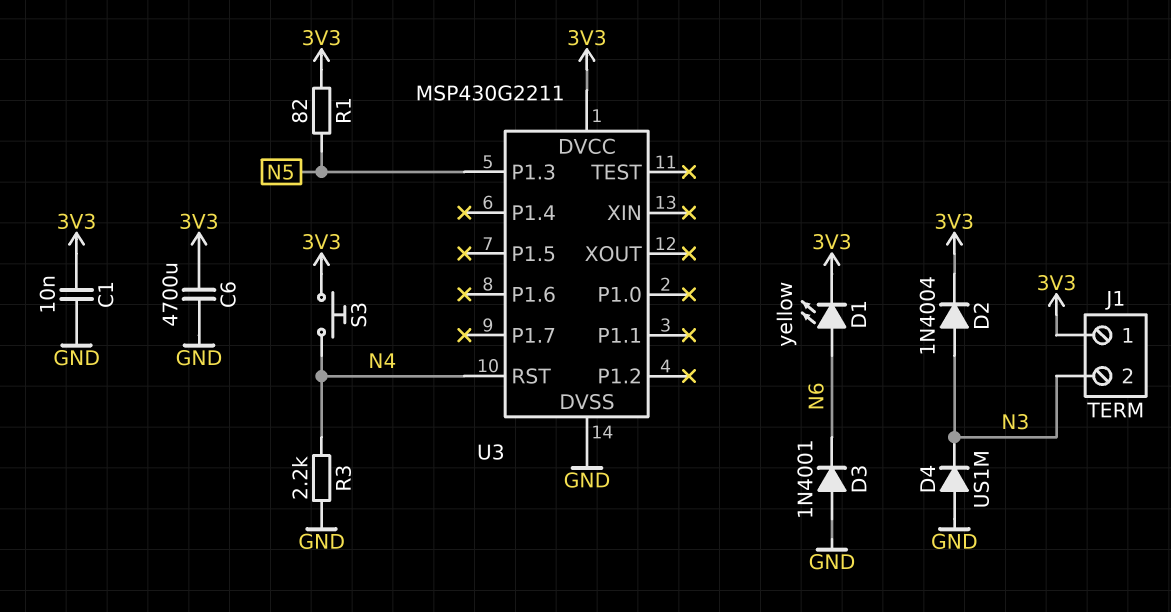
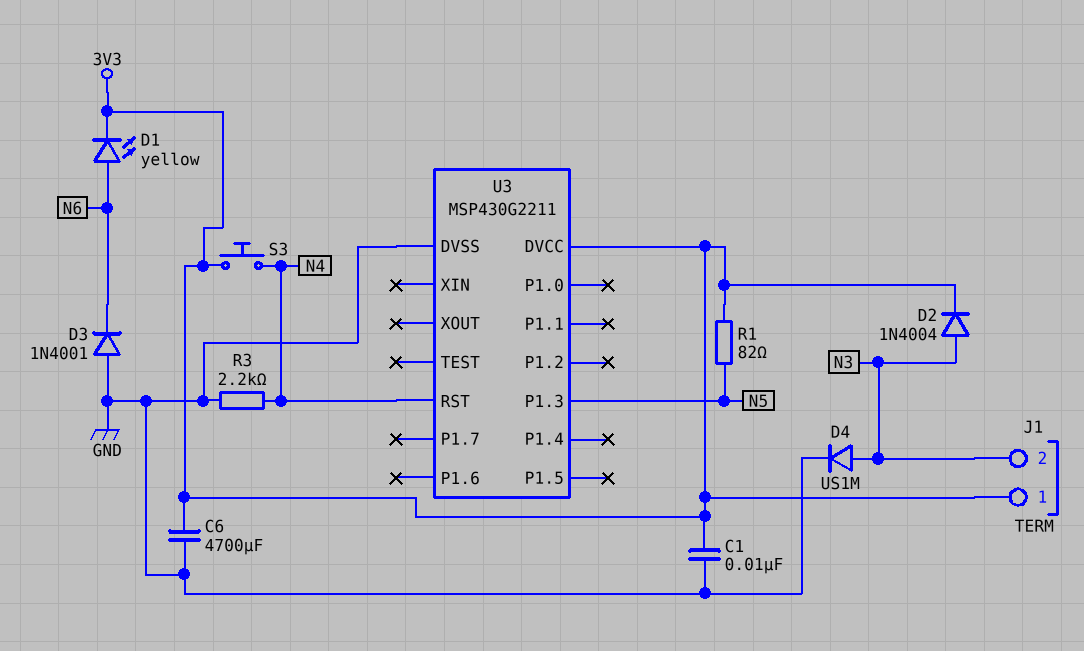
D4: diode US1M (A GND, K N3) -> diode US1M (A N3, K GND)

